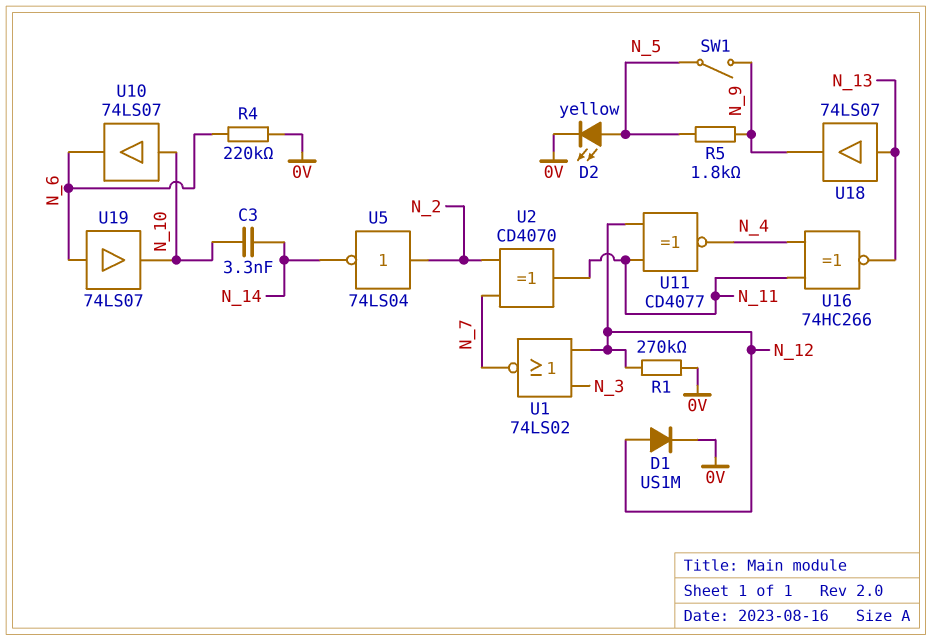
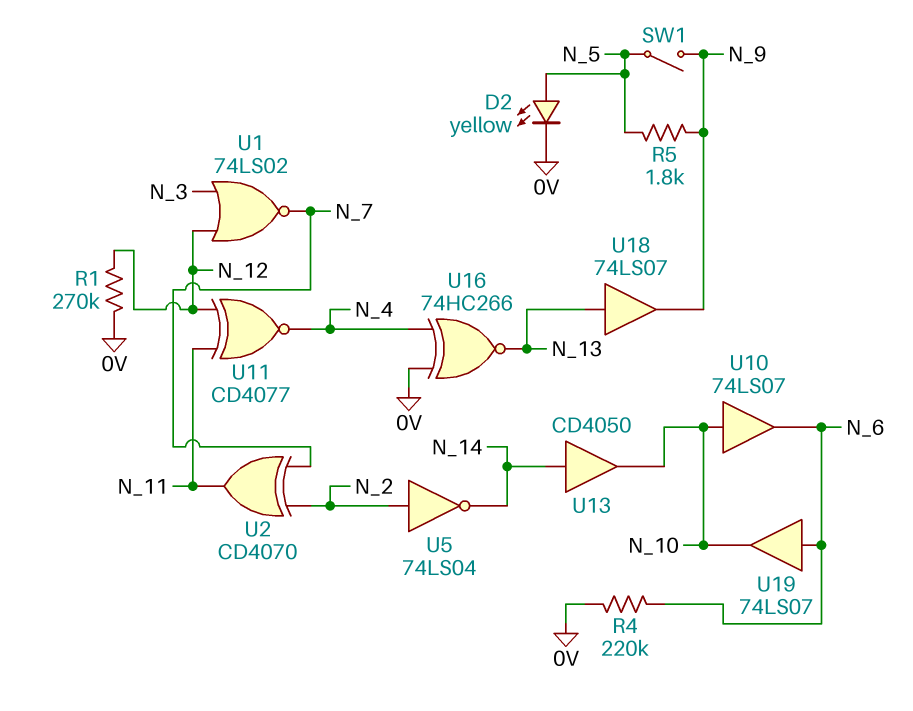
C3: 3.3nF (N_10, N_14) -> none
D1: diode US1M (A N_12, K 0V) -> none
U13: none -> buffer CD4050 (in N_14, out N_10)
U16: XNOR 74HC266 (in N_4, in N_11, out N_13) -> XNOR 74HC266 (in 0V, in N_4, out N_13)

